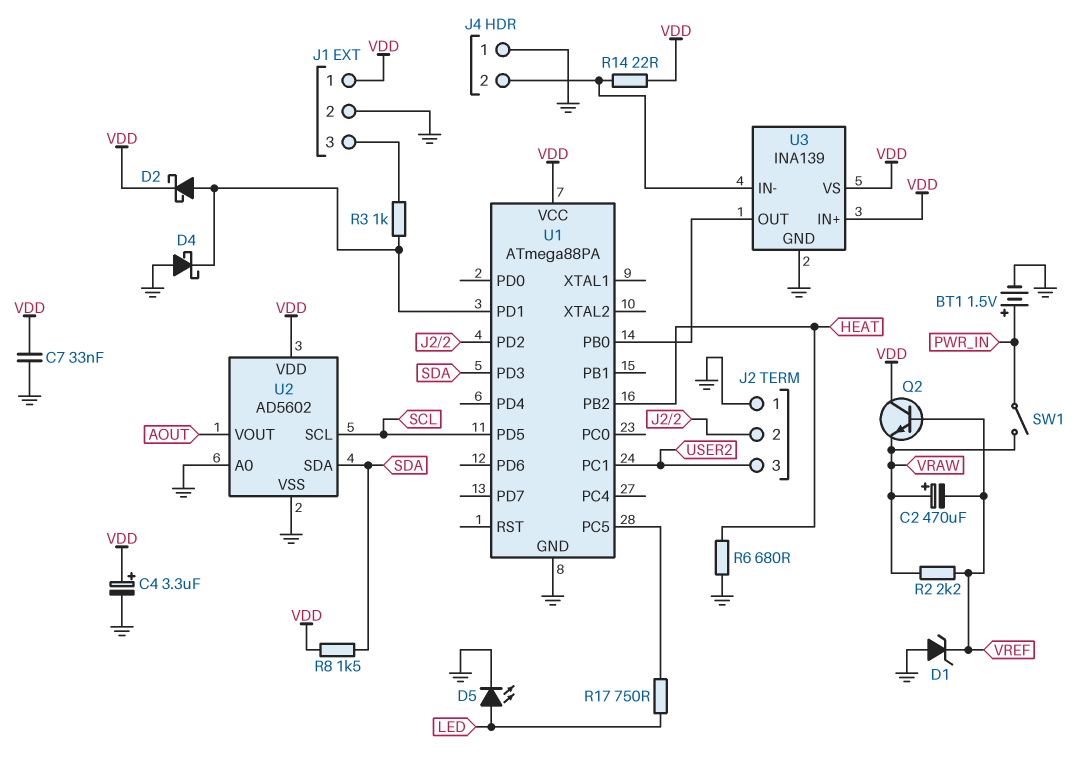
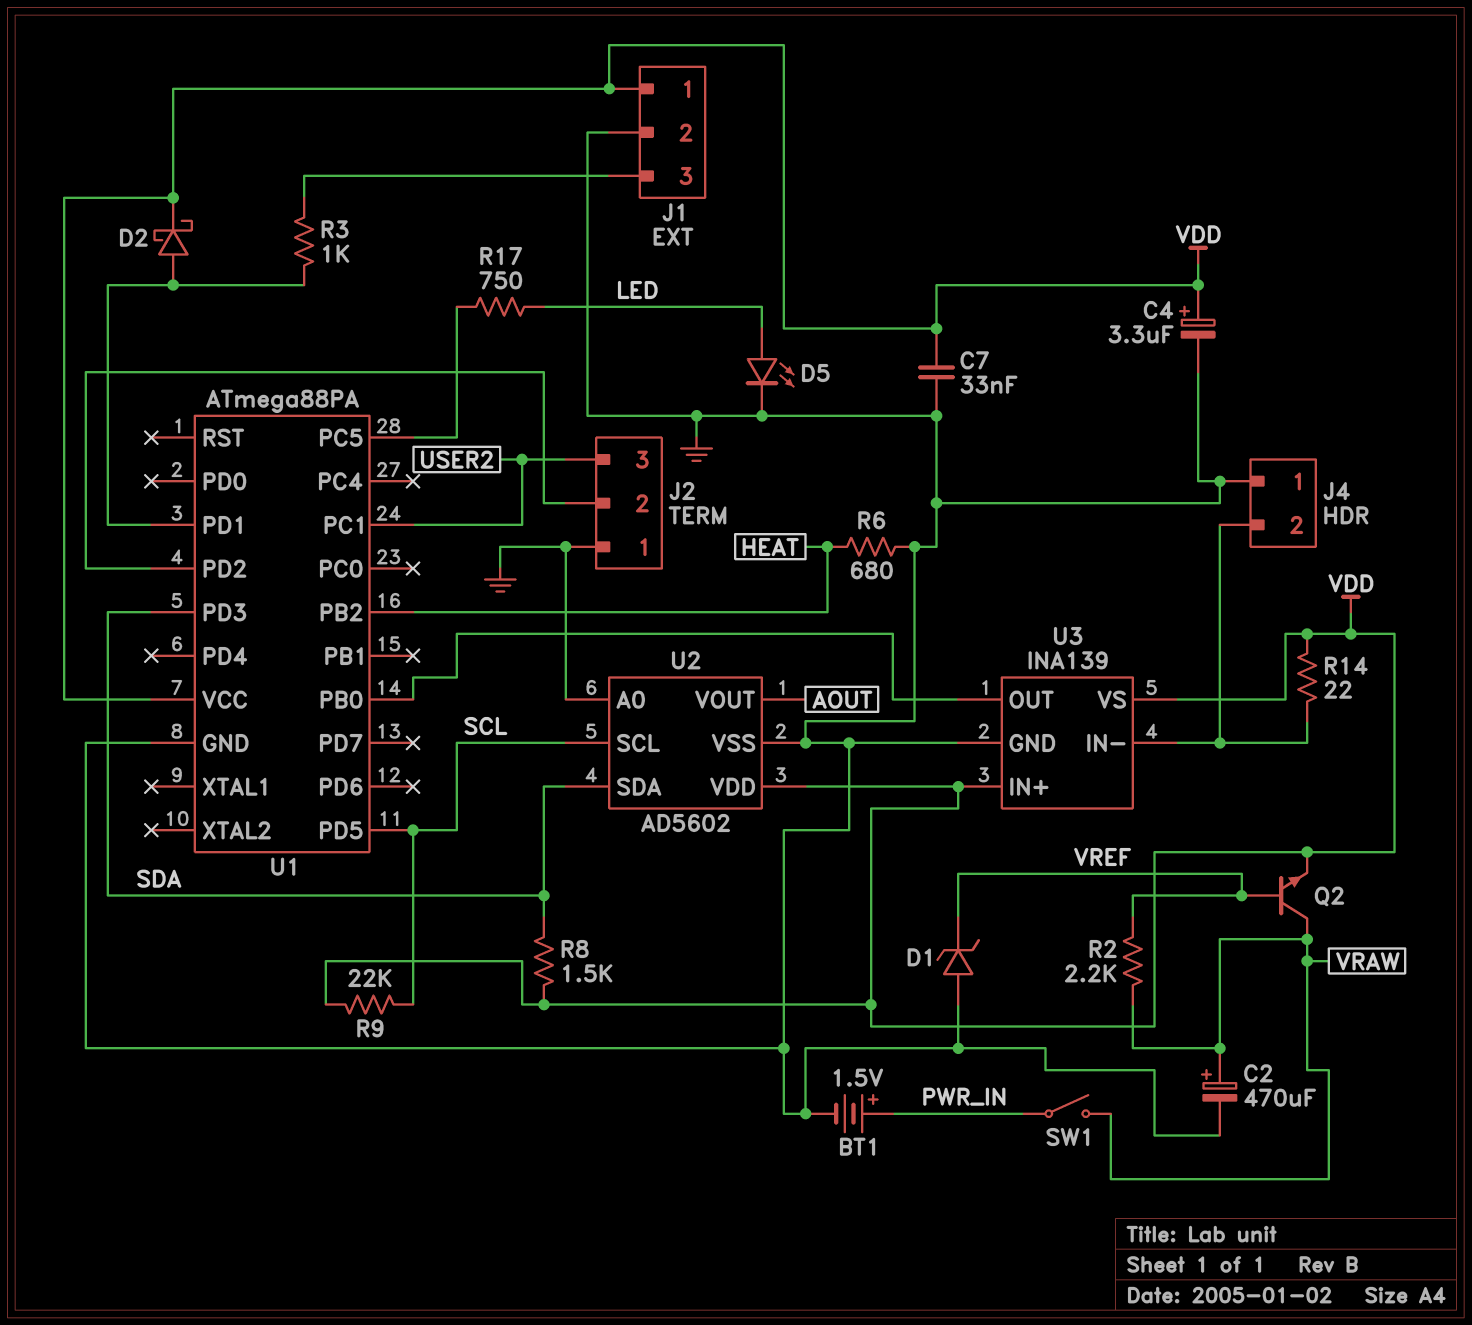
C2: 470uF (plus VRAW, minus VREF) -> 470uF (plus VRAW, minus GND)
D4: schottky (A GND, K U1/PD1) -> none
Q2: NPN (B VREF, C VDD, E VRAW) -> NPN (B VREF, C VRAW, E VDD)
R9: none -> 22k (SCL, VDD)

